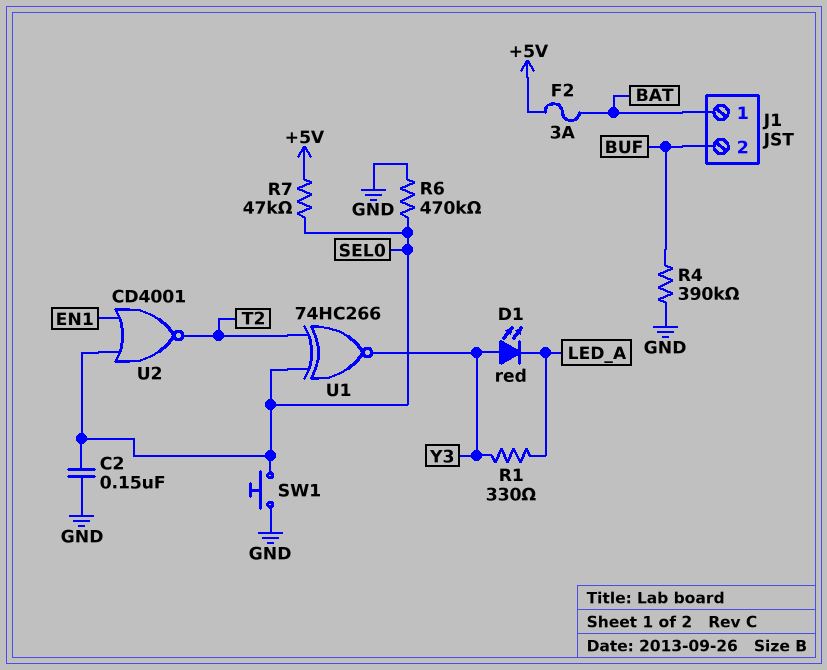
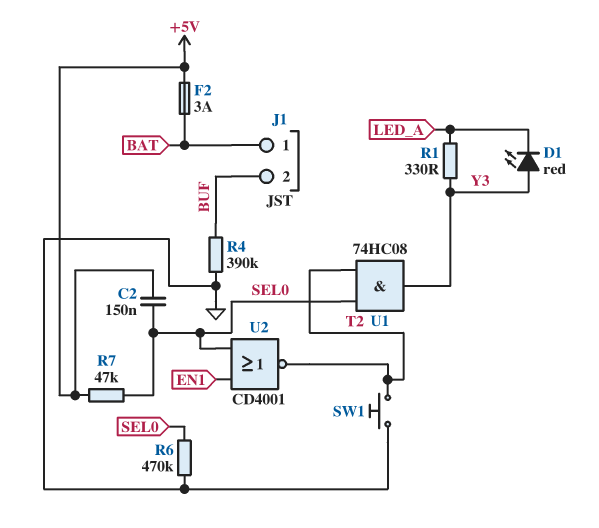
C2: 150nF (GND, SEL0) -> 150nF (+5V, SEL0)
SW1: button (GND, SEL0) -> button (GND, T2)
U1: XNOR 74HC266 (in SEL0, in T2, out Y3) -> AND 74HC08 (in SEL0, in T2, out Y3)

